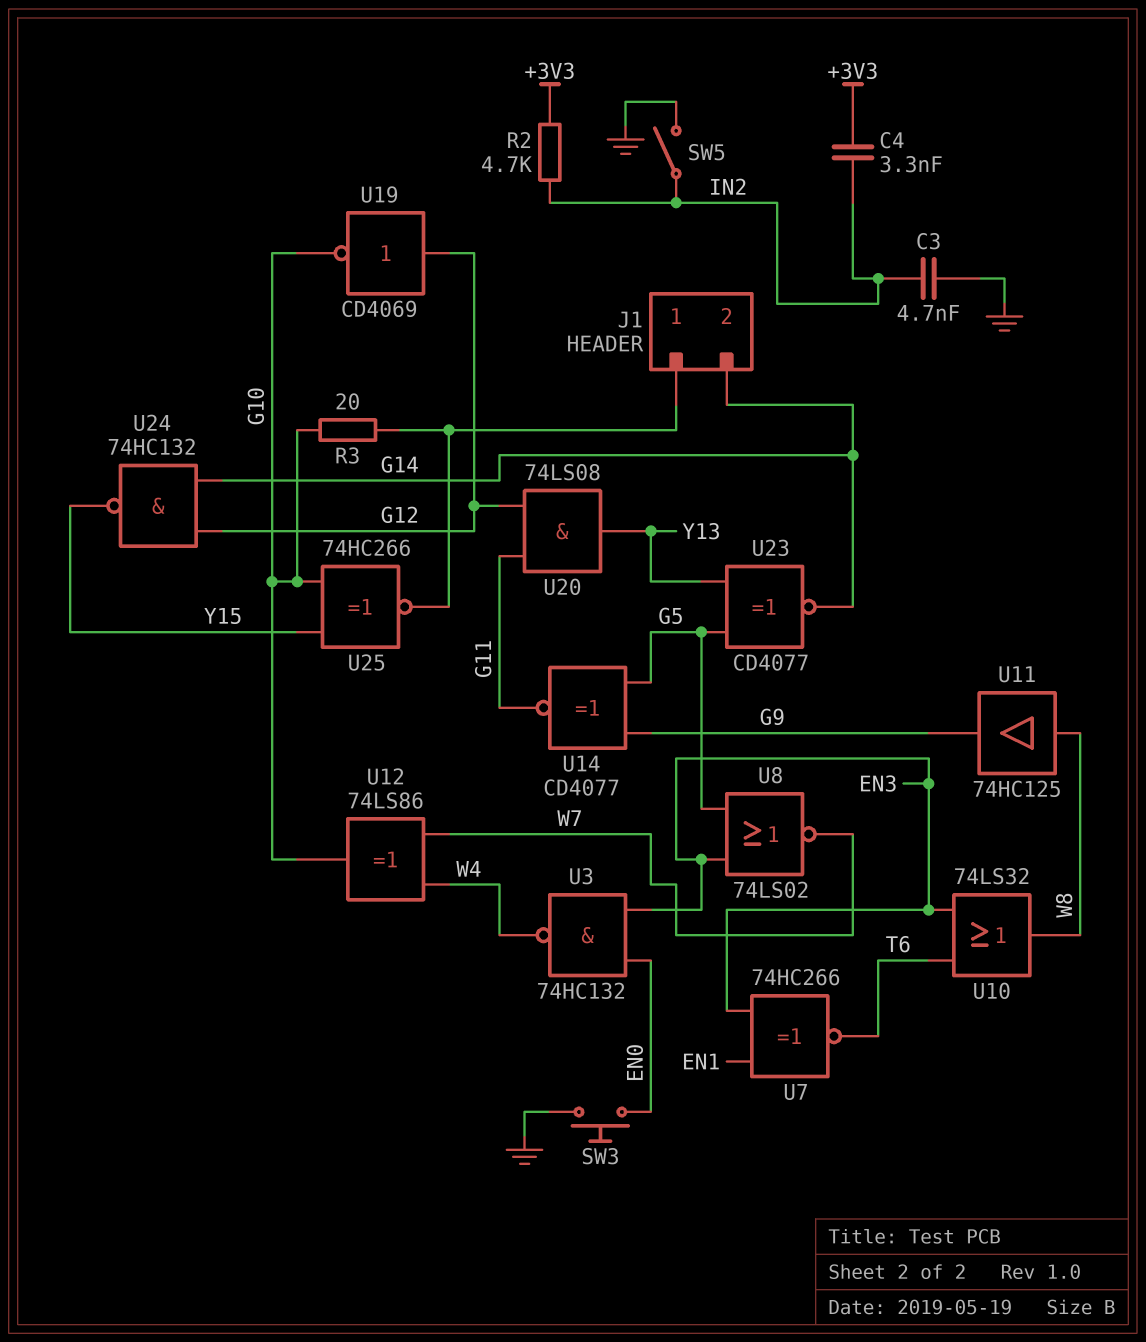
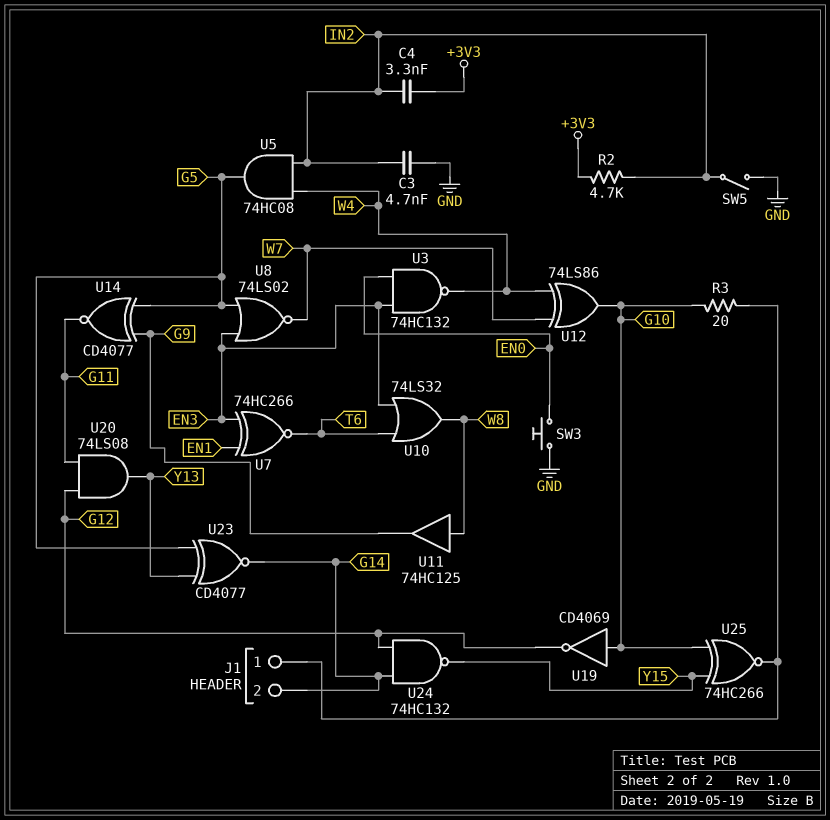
U5: none -> AND 74HC08 (in IN2, in W4, out G5)
U19: NOT CD4069 (in G12, out G10) -> NOT CD4069 (in G10, out G12)

